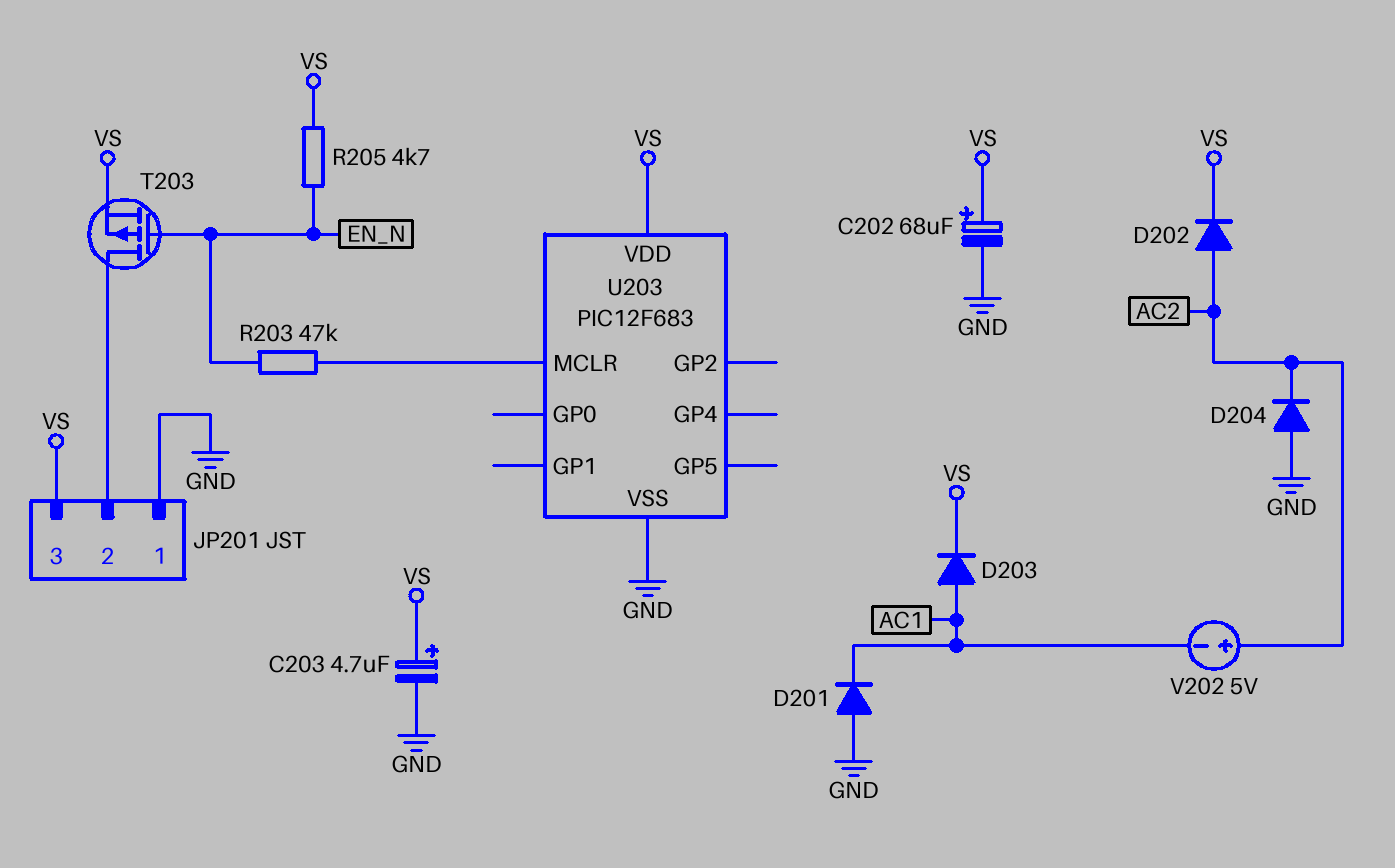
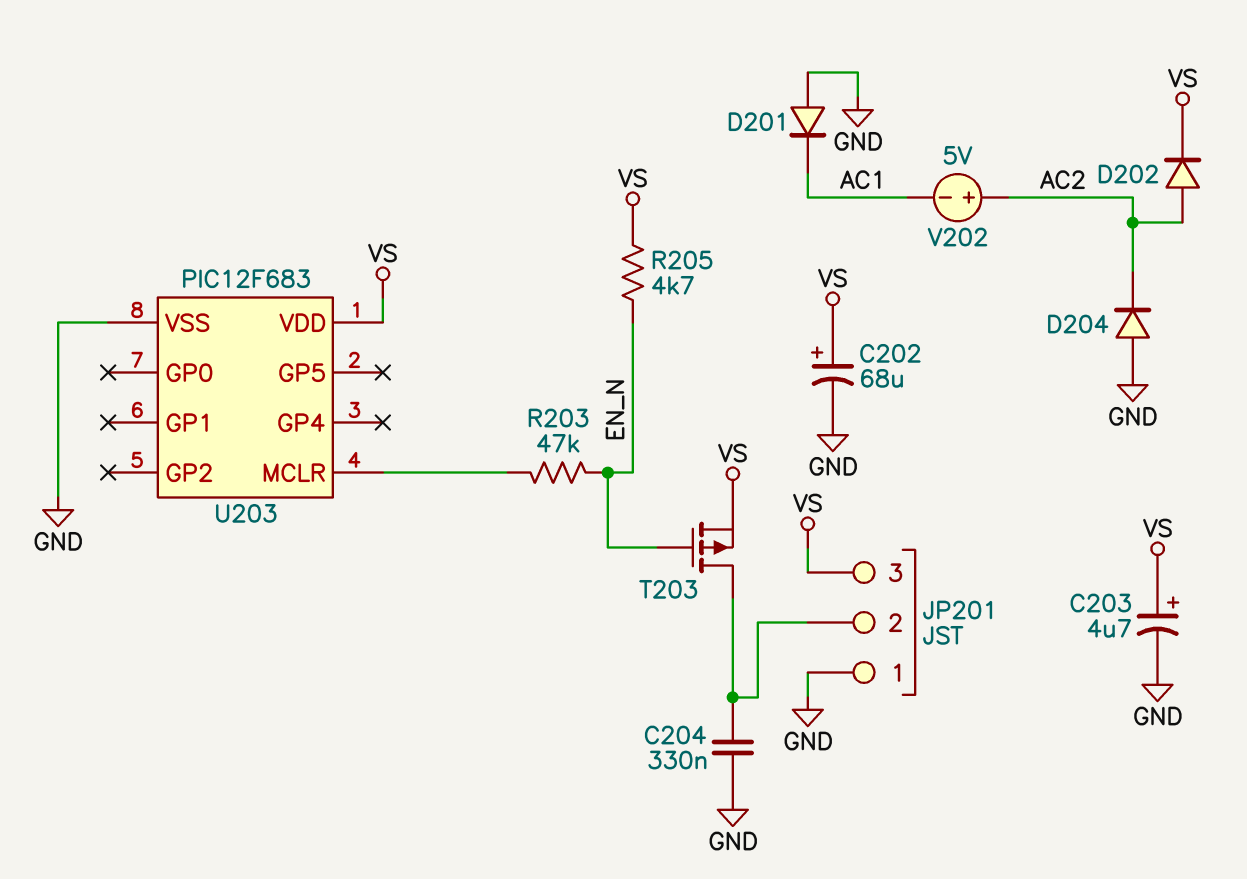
C204: none -> 330nF (GND, JP201/2)
D203: diode (A AC1, K VS) -> none

